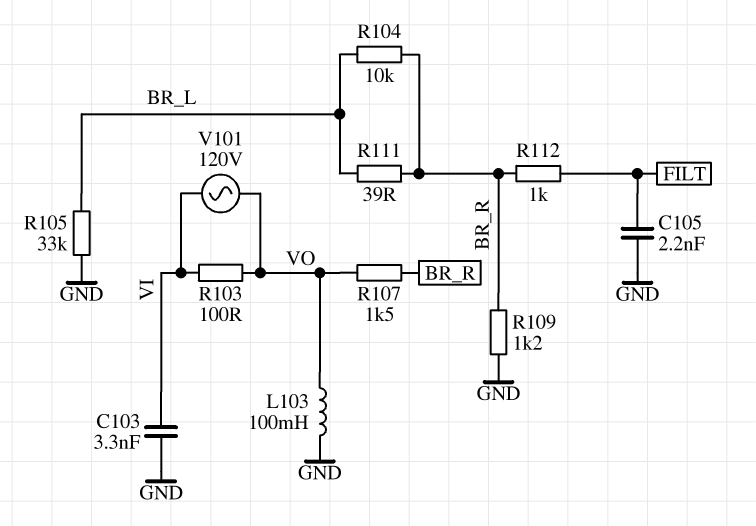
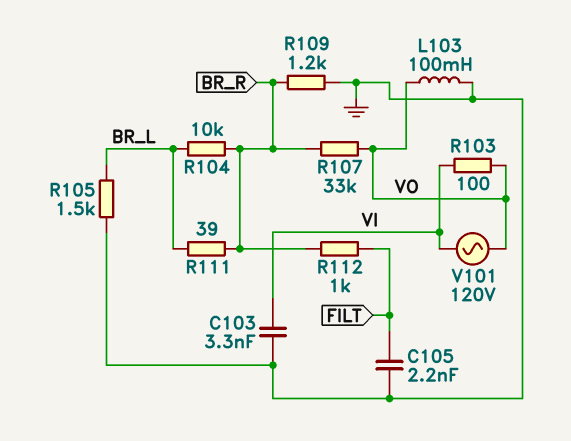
R105: 33k (BR_L, GND) -> 1.5k (BR_L, GND)
R107: 1.5k (BR_R, VO) -> 33k (BR_R, VO)

